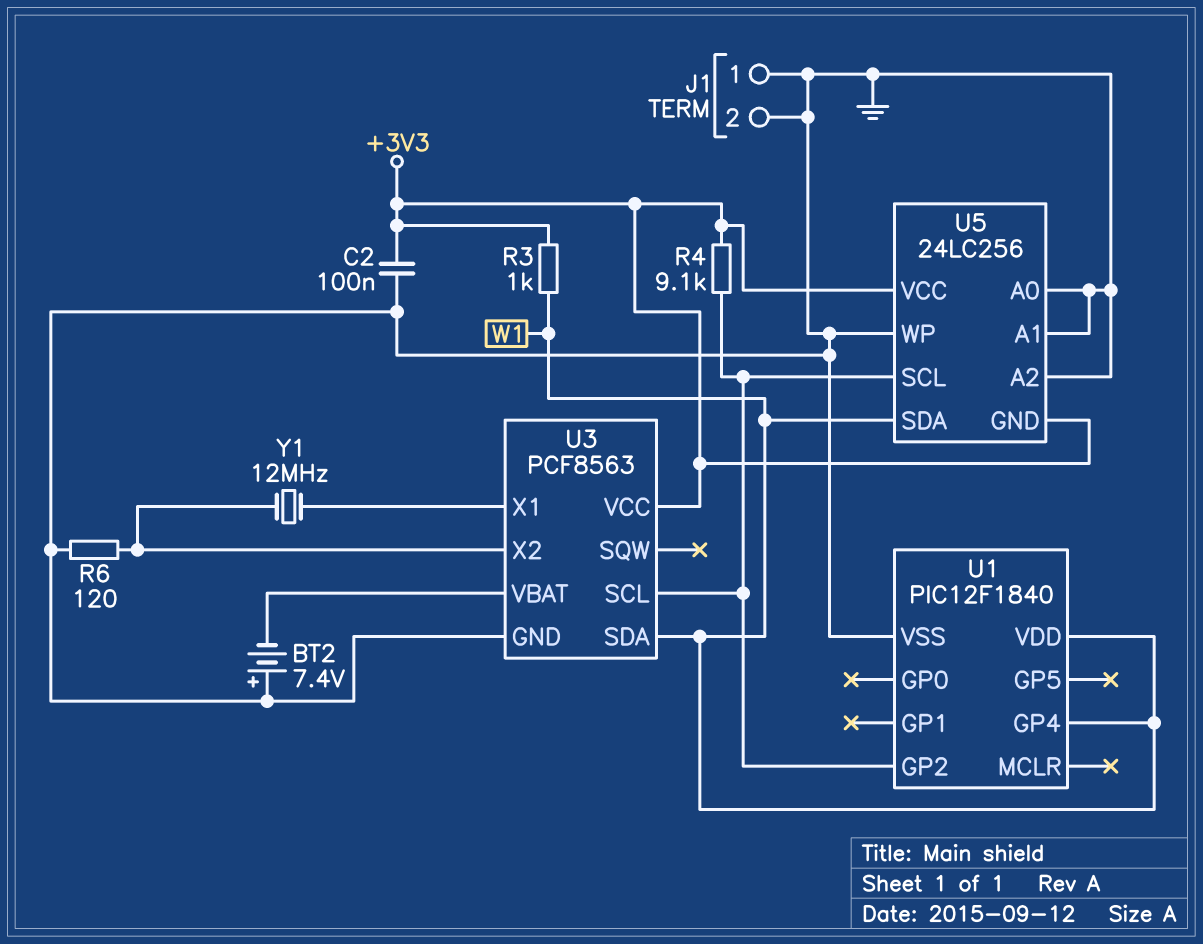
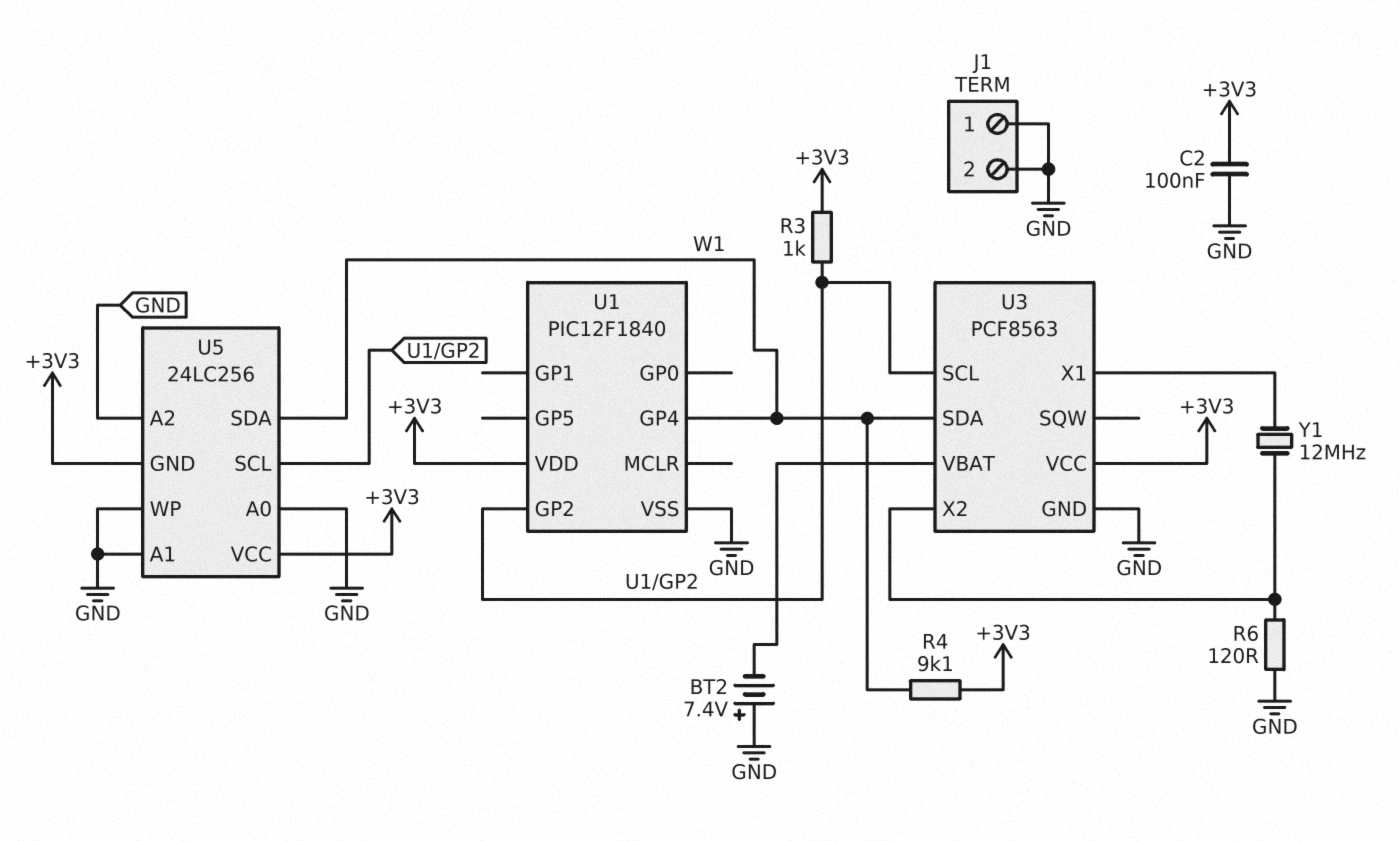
R3: 1k (+3V3, W1) -> 1k (+3V3, U1/GP2)
R4: 9.1k (+3V3, U1/GP2) -> 9.1k (+3V3, W1)
U1 pin VDD: W1 -> +3V3

